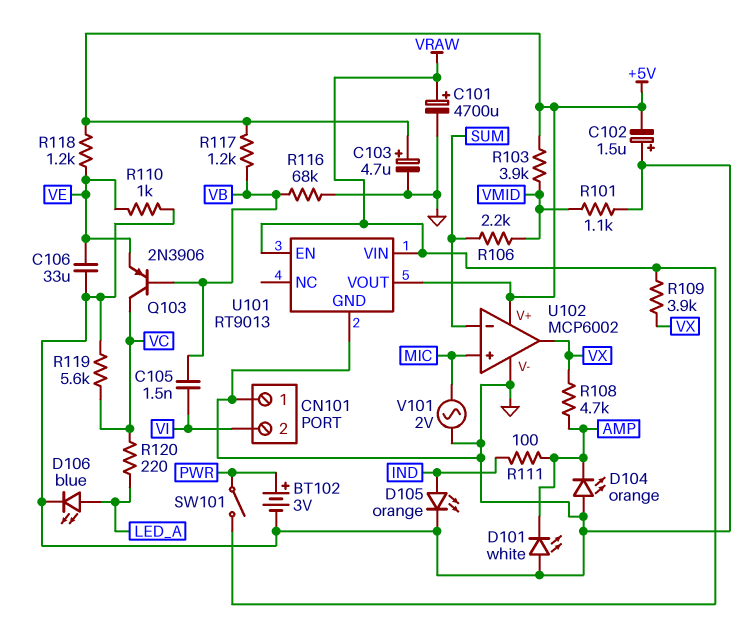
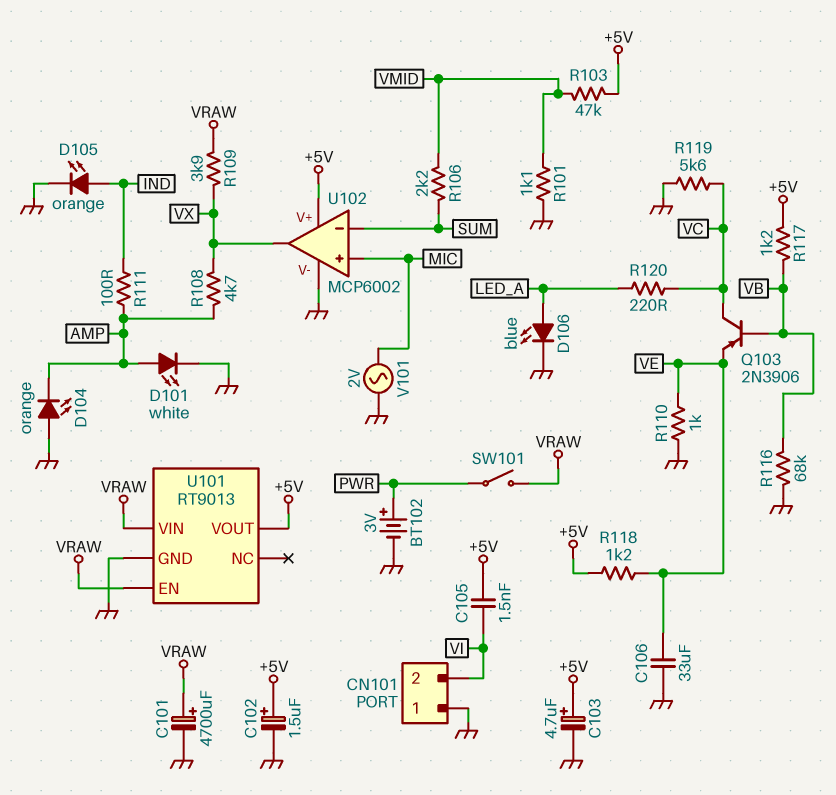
C102: 1.5uF (plus GND, minus +5V) -> 1.5uF (plus +5V, minus GND)
C105: 1.5nF (VB, VI) -> 1.5nF (+5V, VI)
D101: LED white (A GND, K AMP) -> LED white (A AMP, K GND)
R103: 3.9k (+5V, VMID) -> 47k (+5V, VMID)

